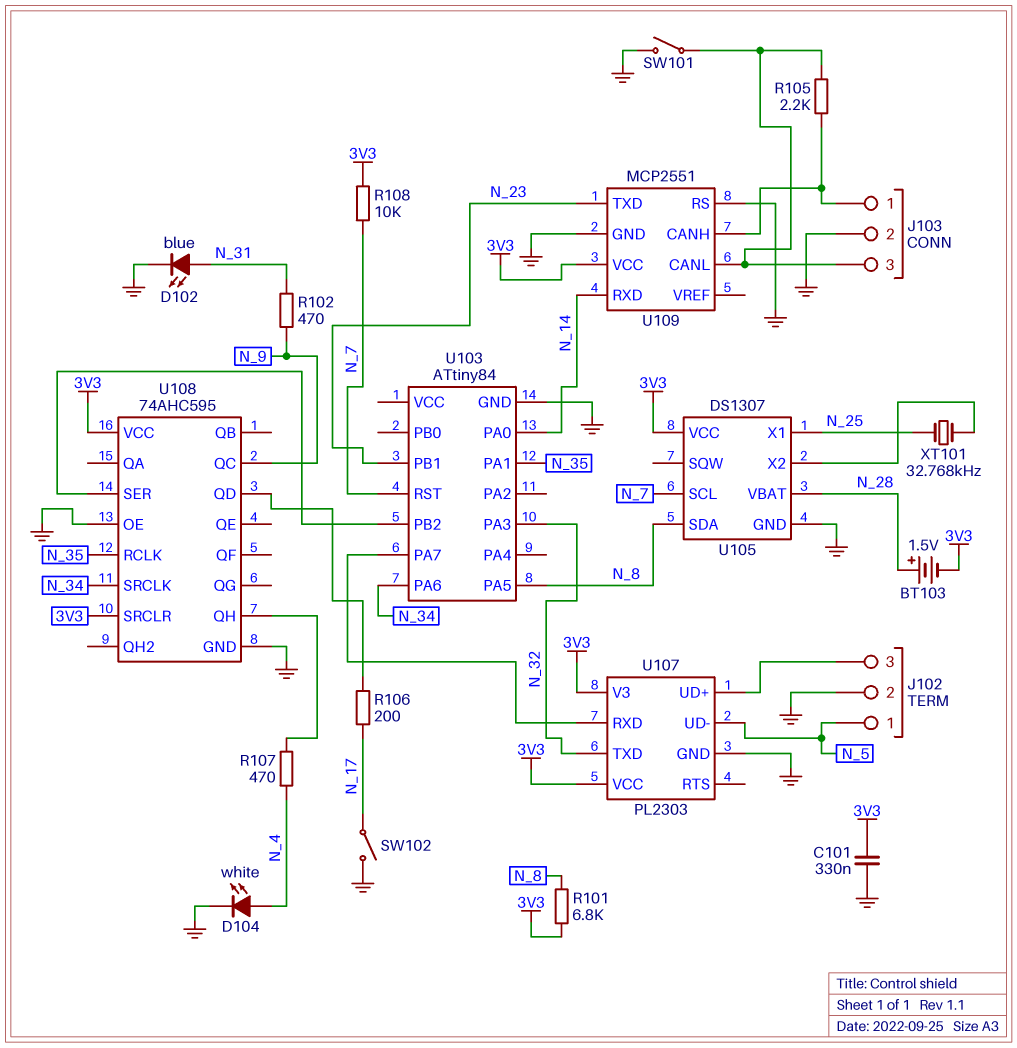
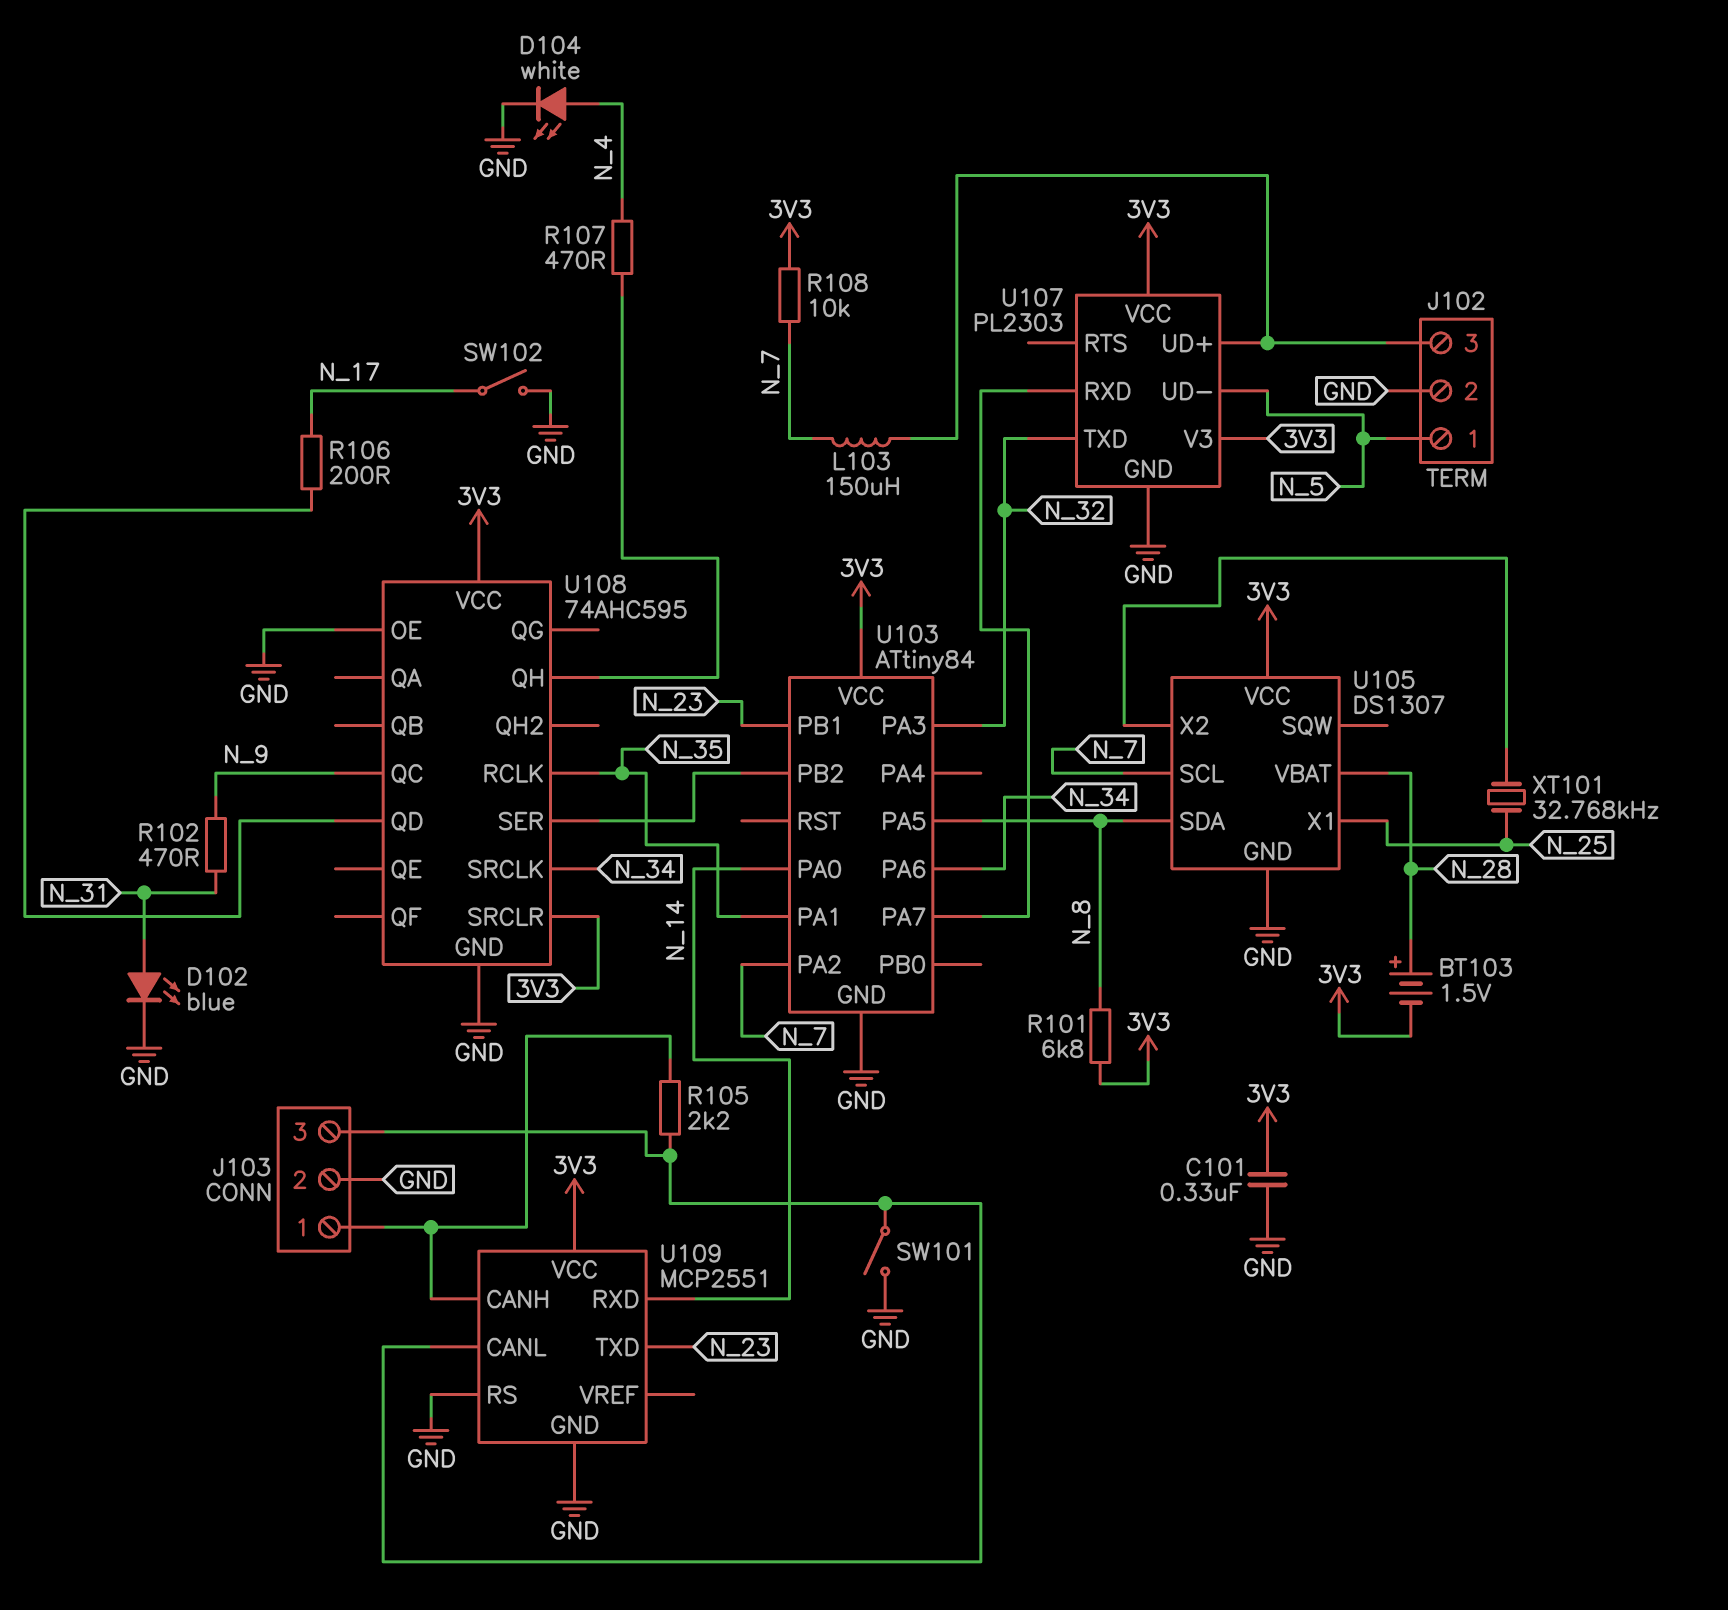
L103: none -> 150uH (J102/3, N_7)
U103 pin PA2: none -> N_7
U103 pin RST: N_7 -> none
U103 pin VCC: none -> 3V3

